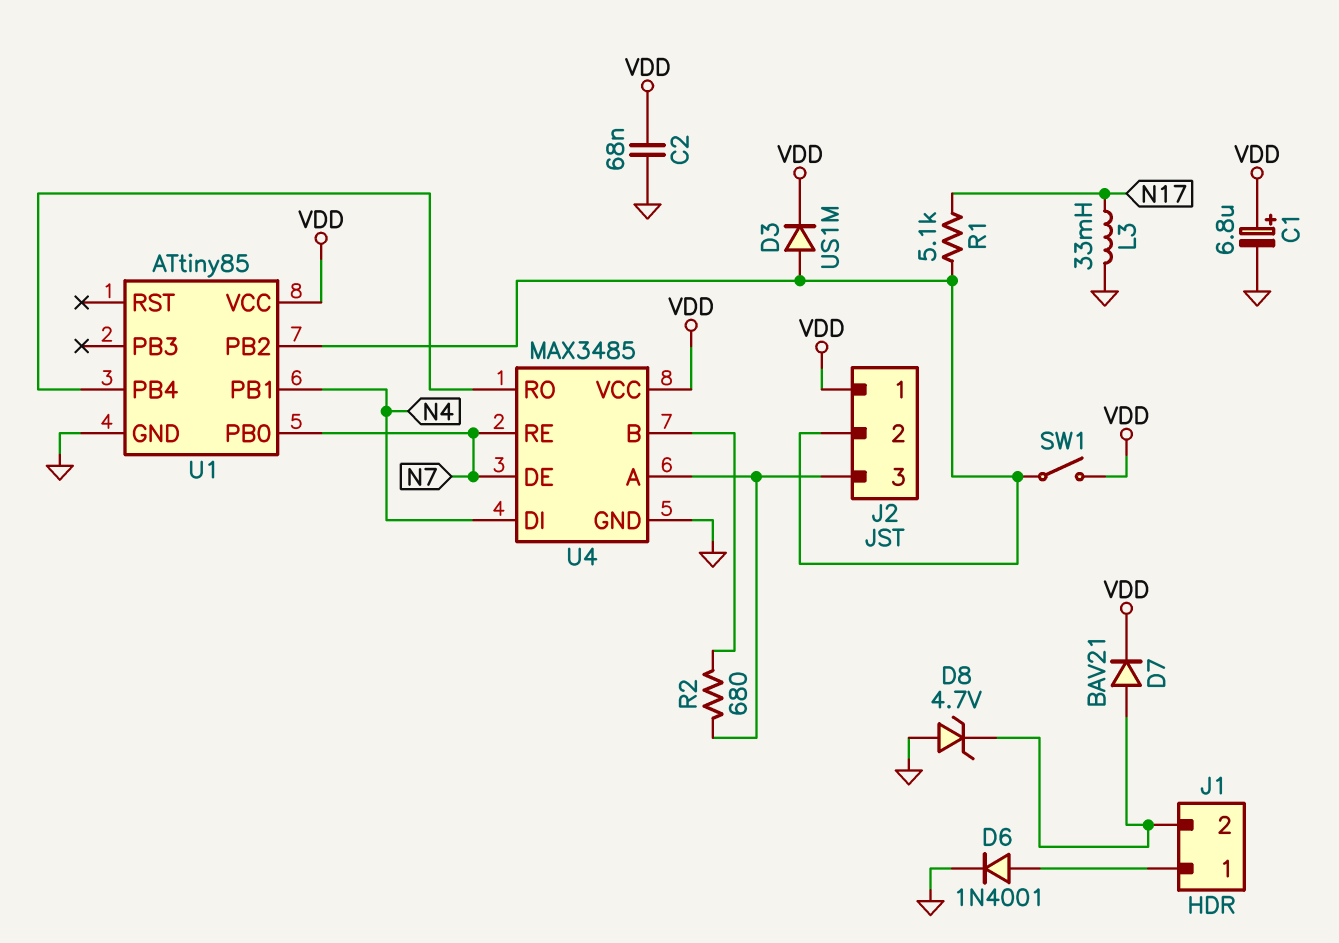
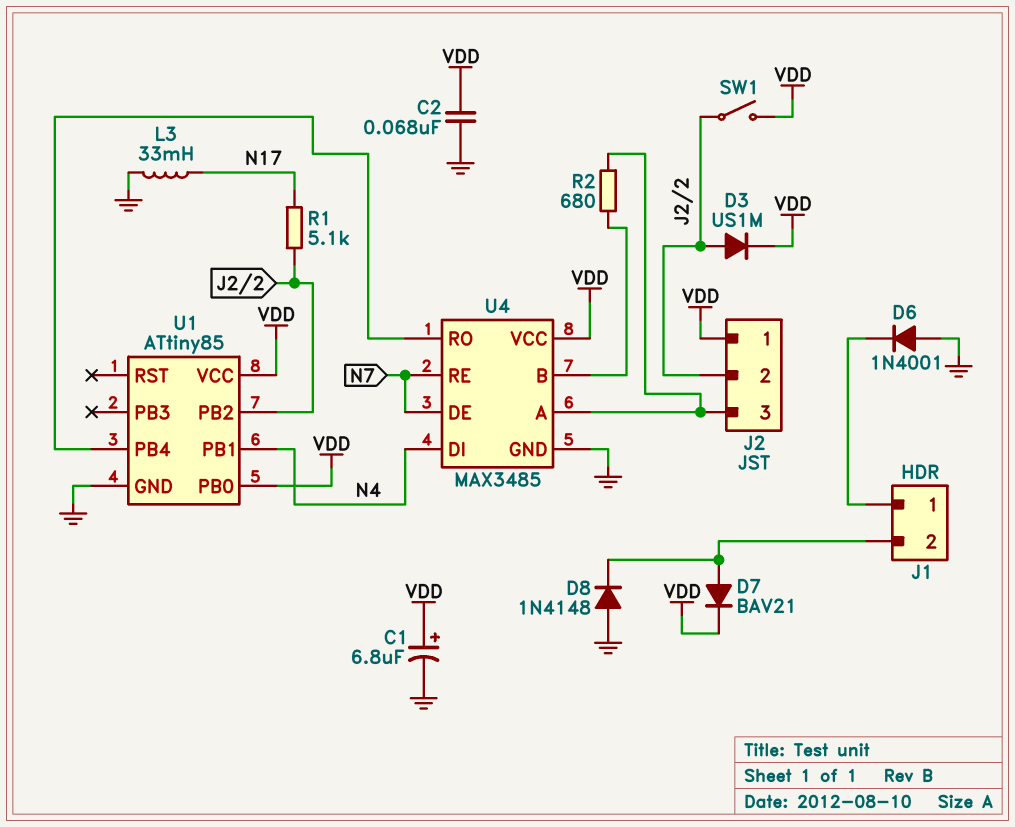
D6: diode 1N4001 (A J1/1, K GND) -> diode 1N4001 (A GND, K J1/1)
D8: zener 4.7V (A GND, K J1/2) -> diode 1N4148 (A GND, K J1/2)
U1 pin PB0: N7 -> VDD

